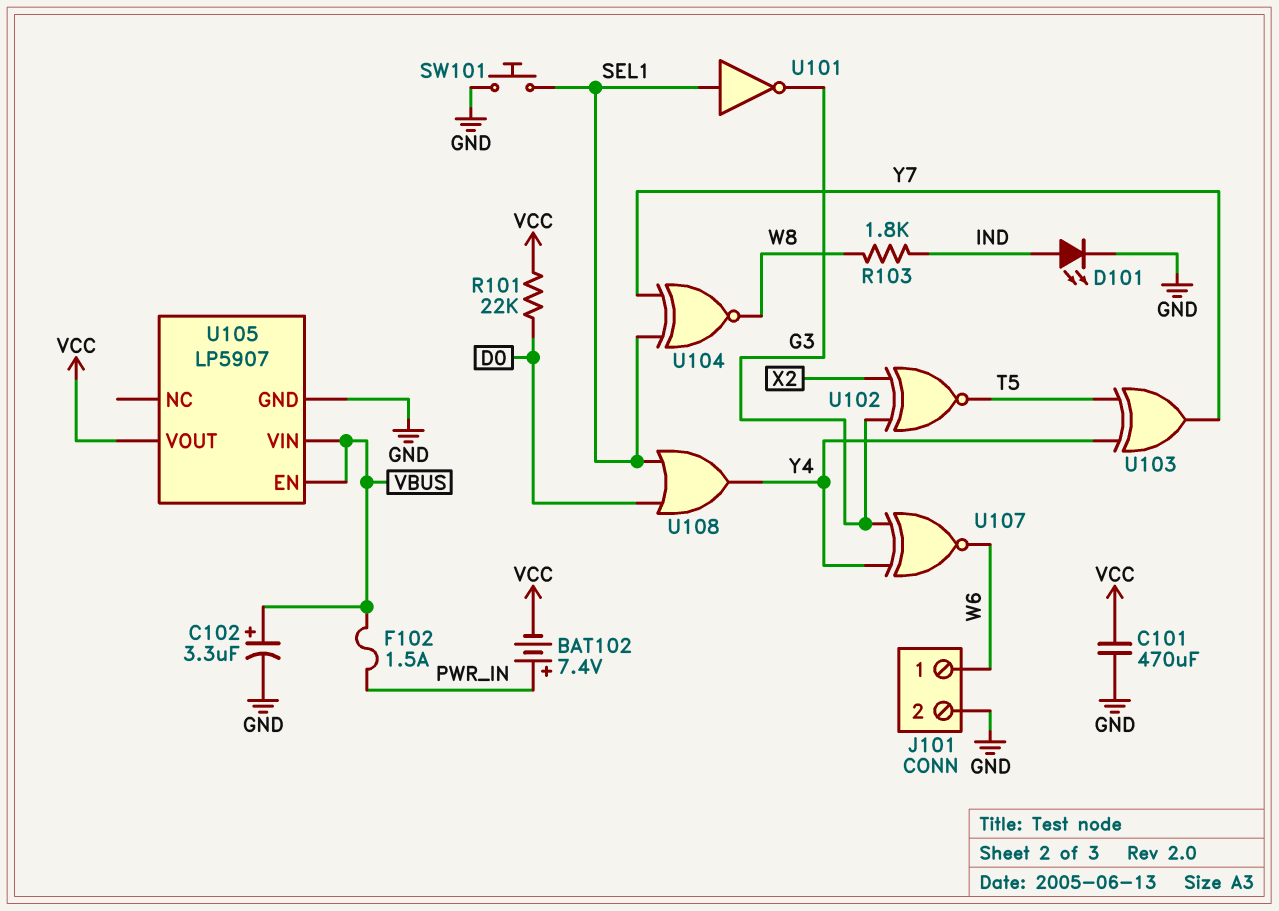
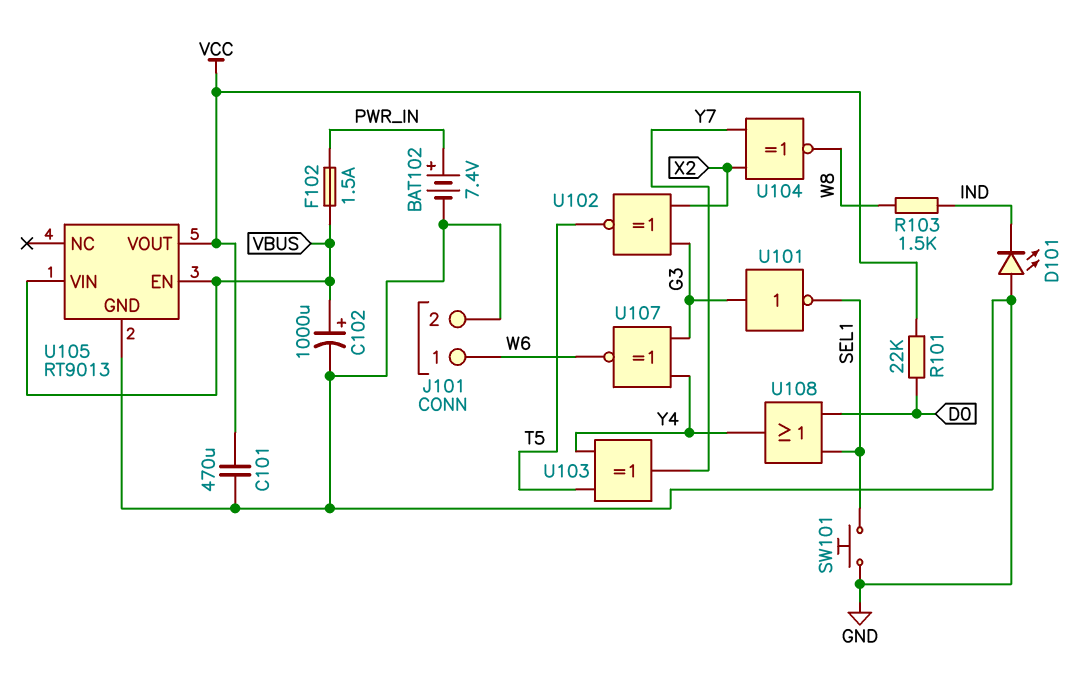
BAT102: 7.4V (plus PWR_IN, minus VCC) -> 7.4V (plus PWR_IN, minus GND)
C102: 3.3uF (plus VBUS, minus GND) -> 1000uF (plus VBUS, minus GND)
D101: LED (A IND, K GND) -> LED (A GND, K IND)
R103: 1.8k (IND, W8) -> 1.5k (IND, W8)
U101: NOT (in SEL1, out G3) -> NOT (in G3, out SEL1)
U104: XNOR (in SEL1, in Y7, out W8) -> XNOR (in X2, in Y7, out W8)
U105: LP5907 -> RT9013

